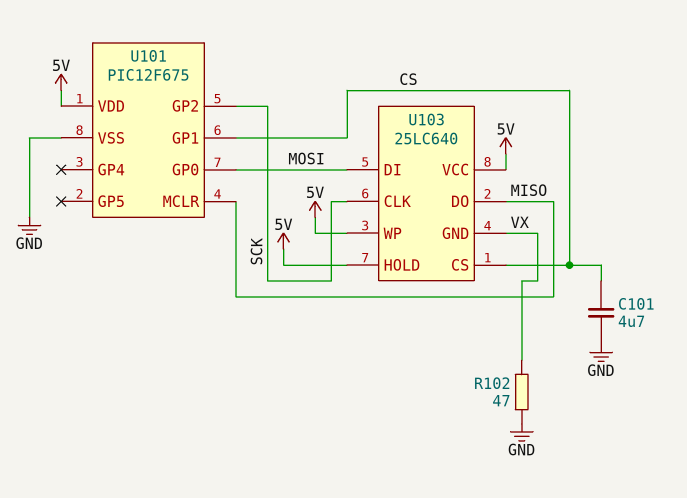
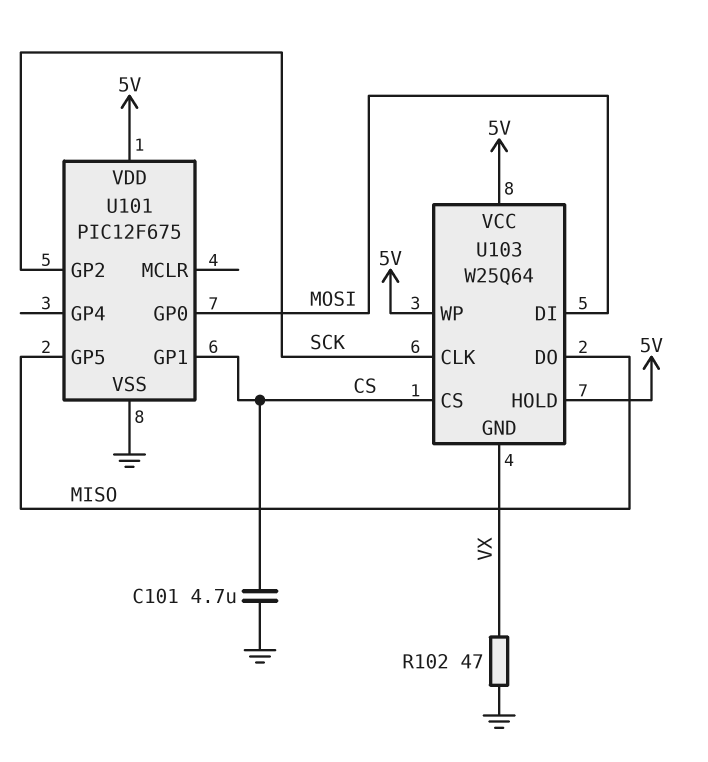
U101 pin GP5: none -> MISO
U101 pin MCLR: MISO -> none
U103: 25LC640 -> W25Q64

